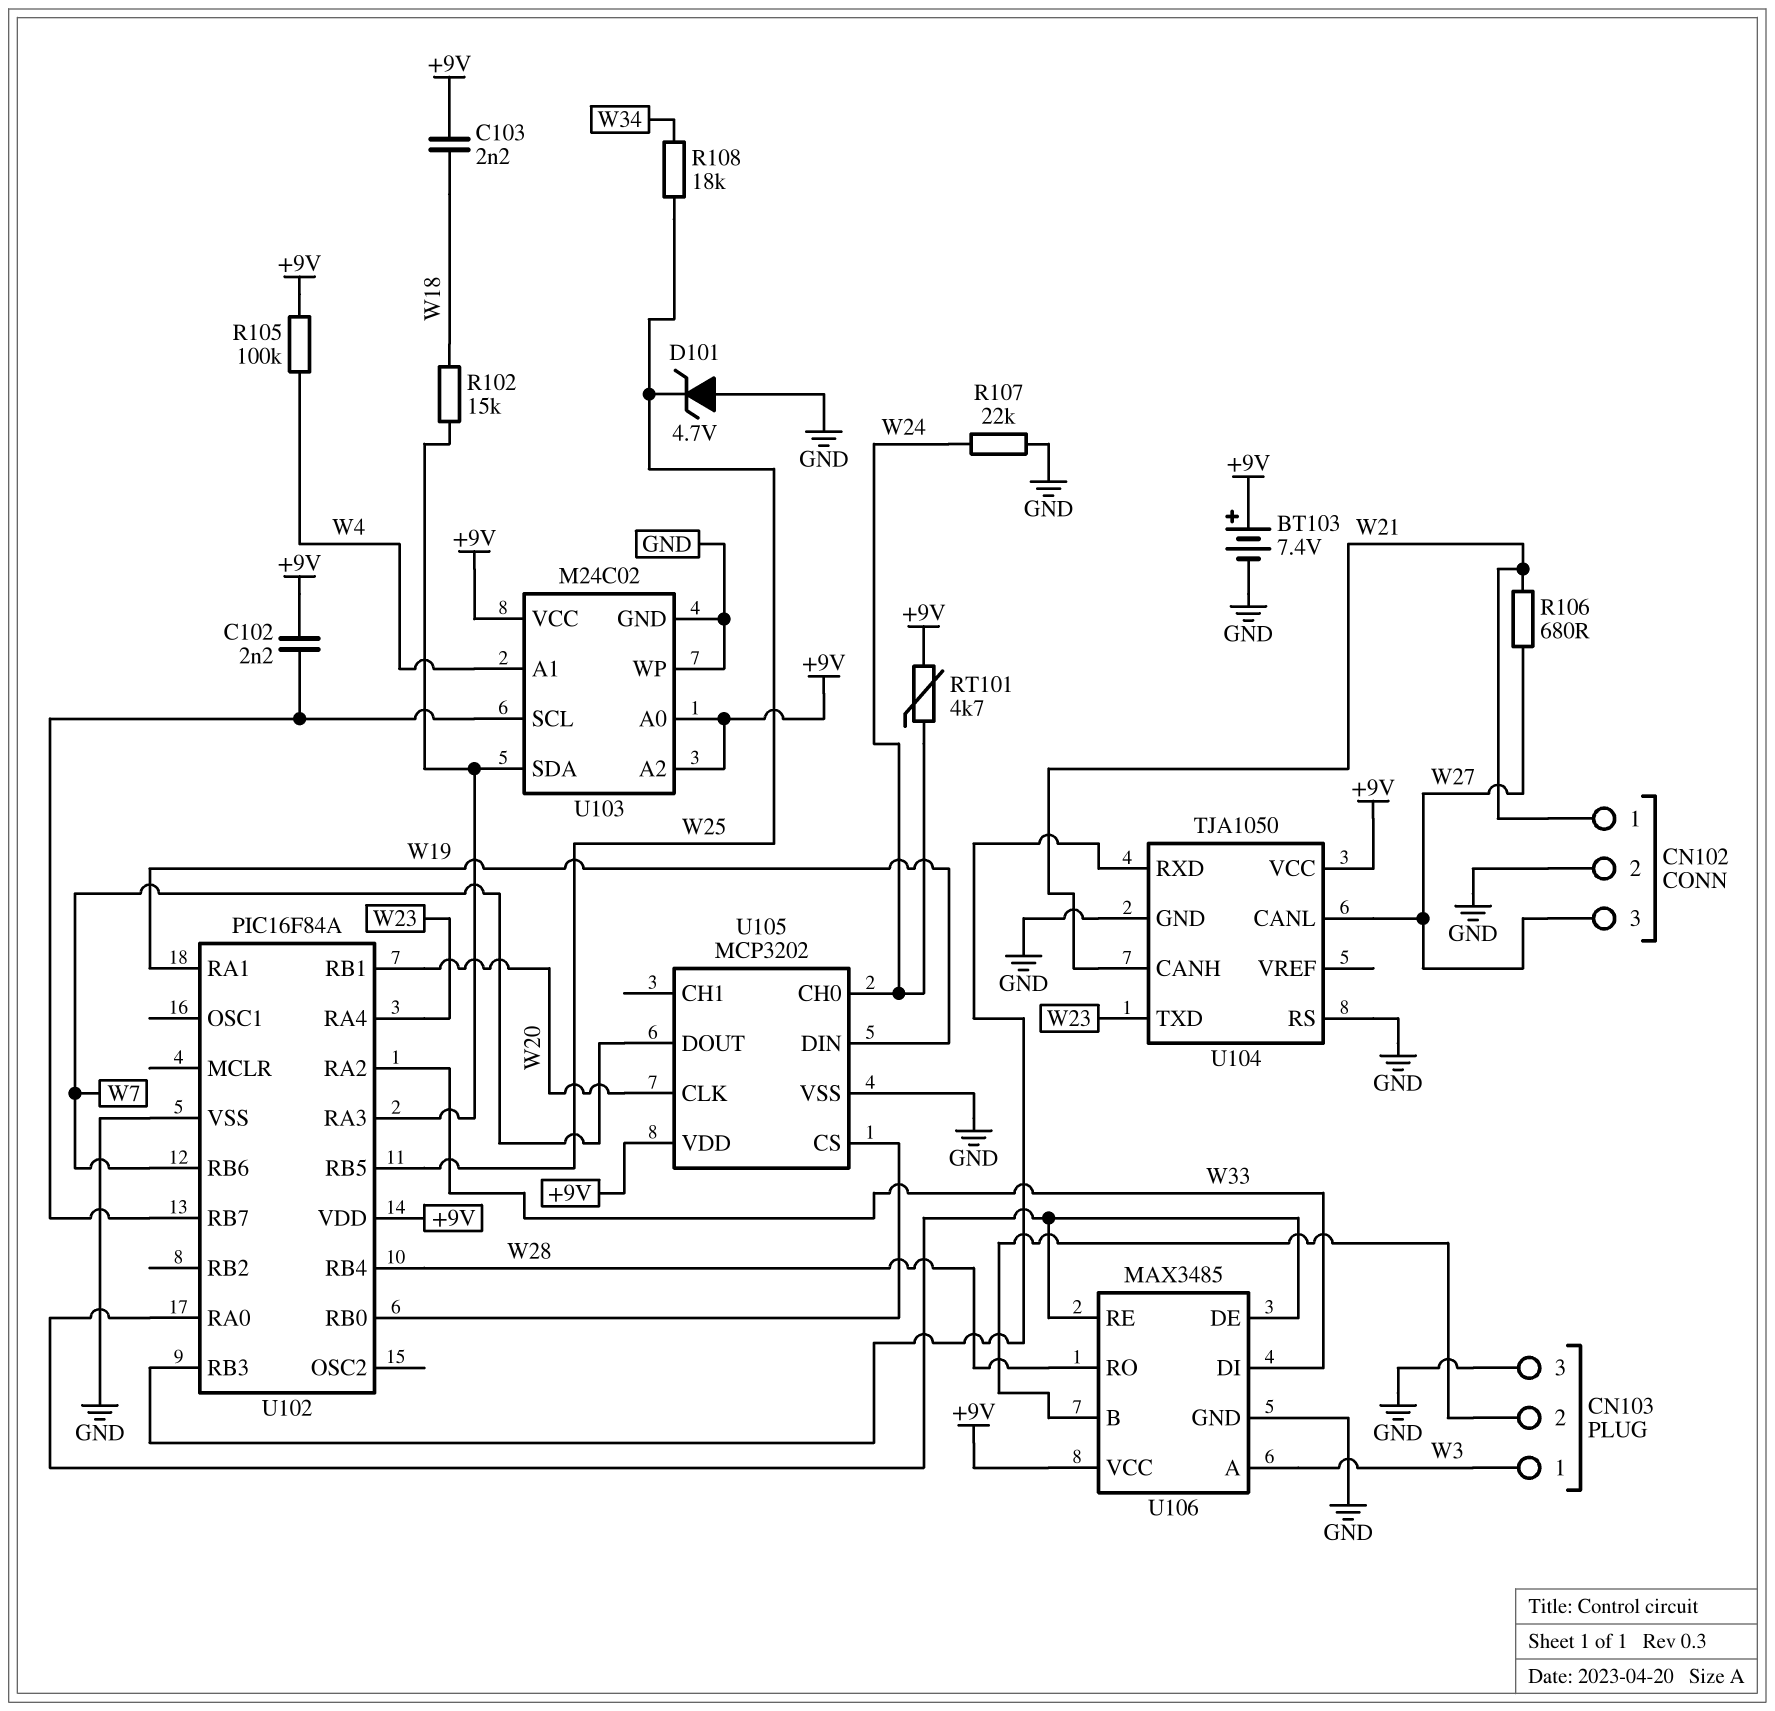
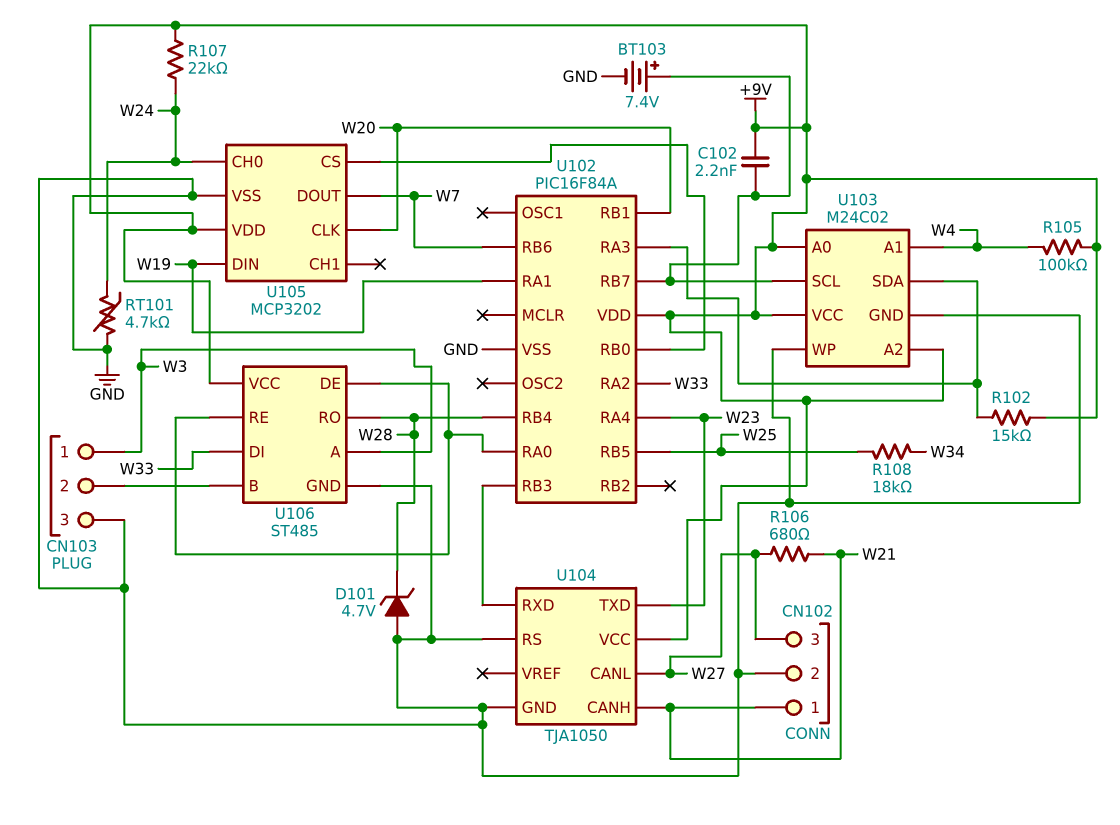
BT103: 7.4V (plus +9V, minus GND) -> 7.4V (plus U102/RB7, minus GND)
C103: 2.2nF (+9V, W18) -> none
D101: zener 4.7V (A GND, K W25) -> zener 4.7V (A GND, K W28)
R102: 15k (U102/RA3, W18) -> 15k (+9V, U102/RA3)
R107: 22k (GND, W24) -> 22k (+9V, W24)
RT101: 4.7k (+9V, W24) -> 4.7k (GND, W24)
U106: MAX3485 -> ST485

